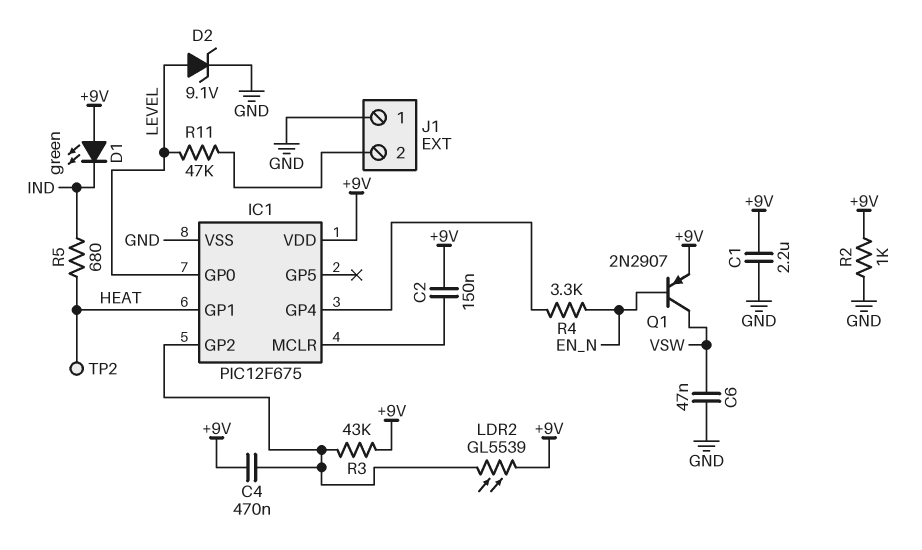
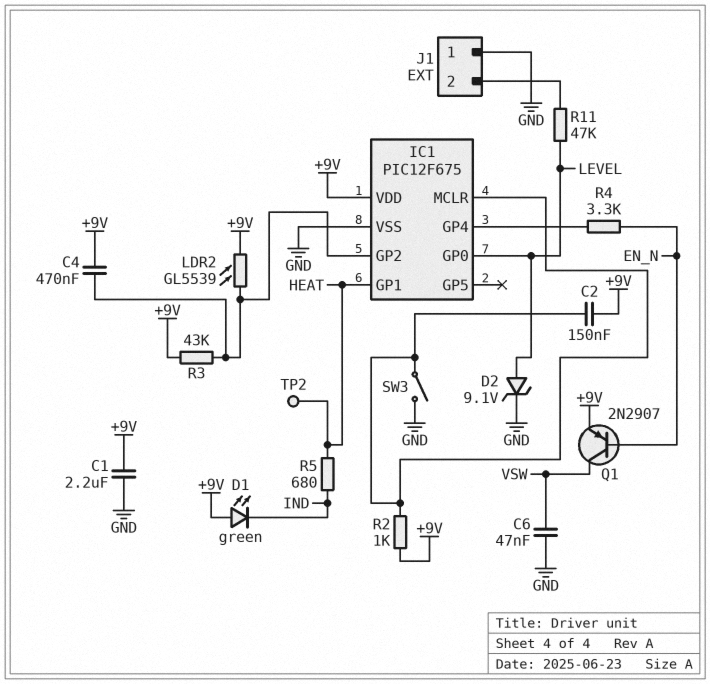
R2: 1k (+9V, GND) -> 1k (+9V, IC1/MCLR)
SW3: none -> switch (GND, IC1/MCLR)

